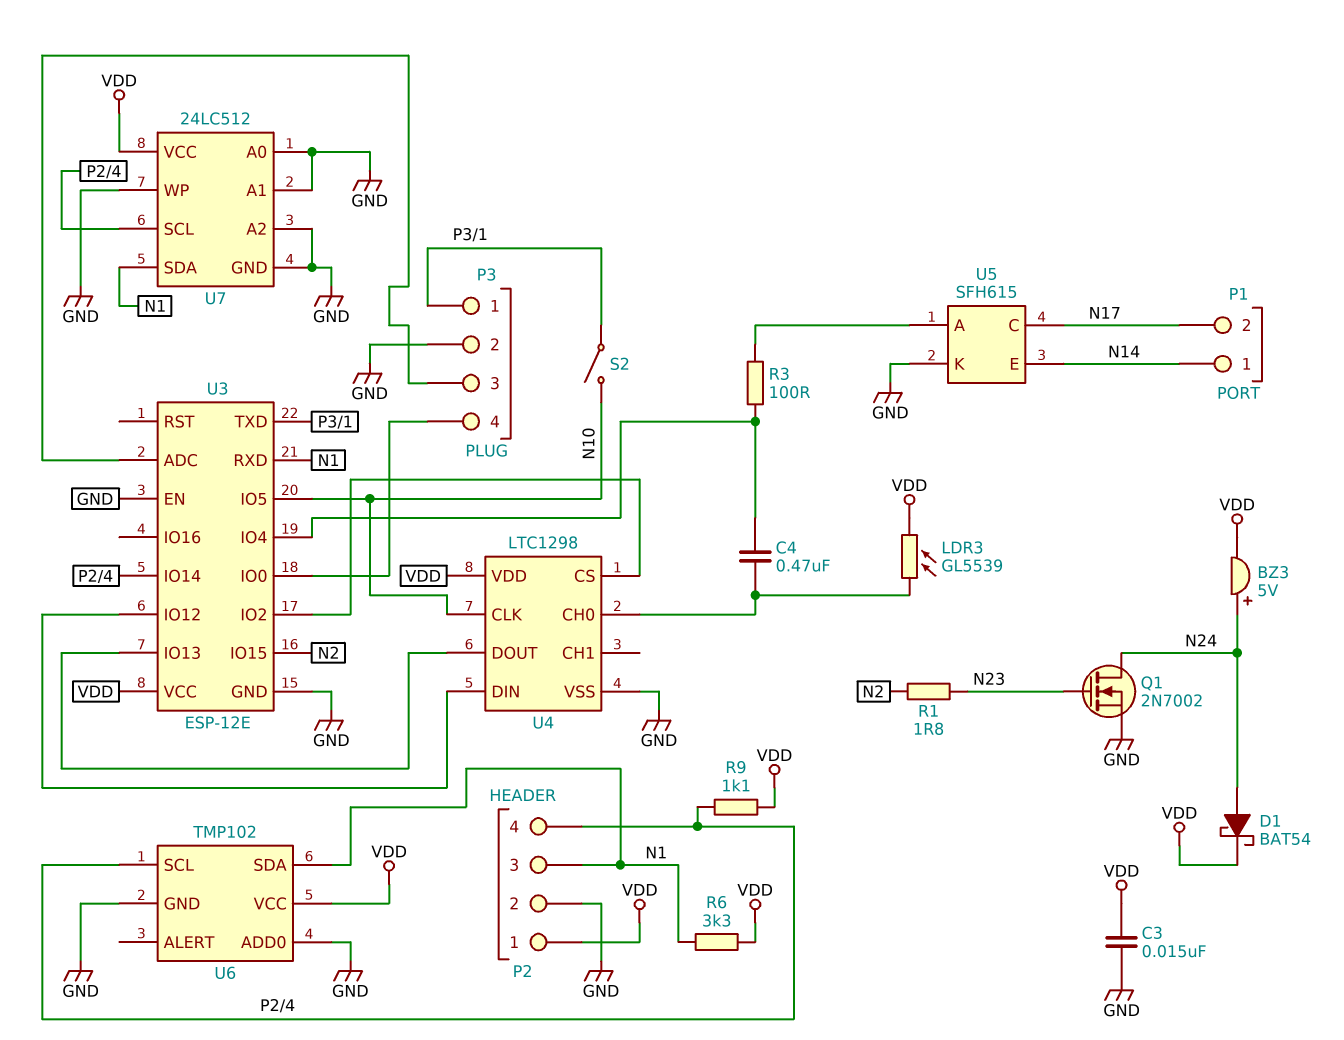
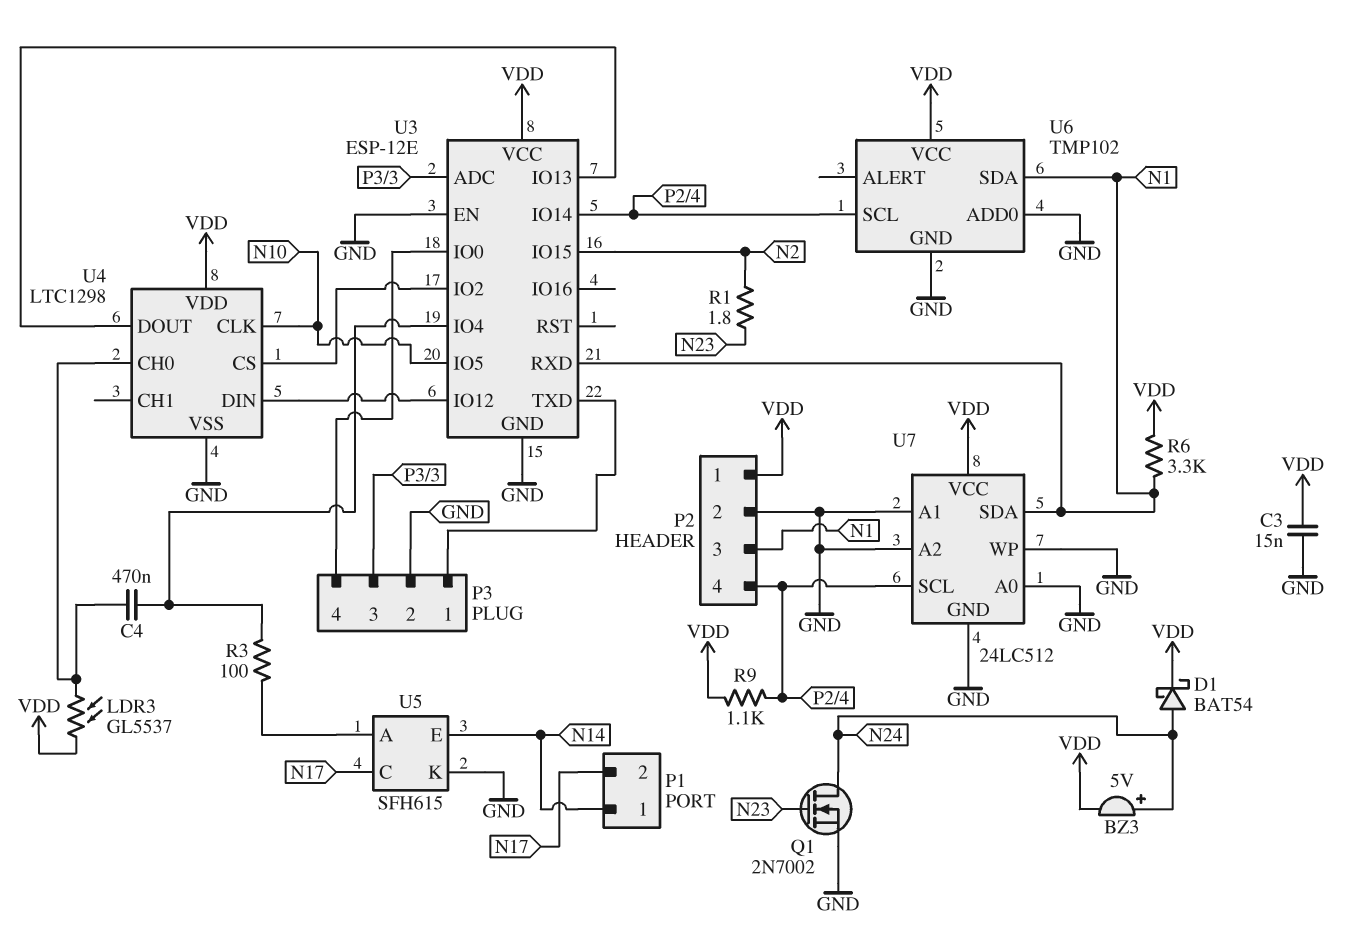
LDR3: GL5539 (U4/CH0, VDD) -> GL5537 (U4/CH0, VDD)
S2: switch (N10, P3/1) -> none

